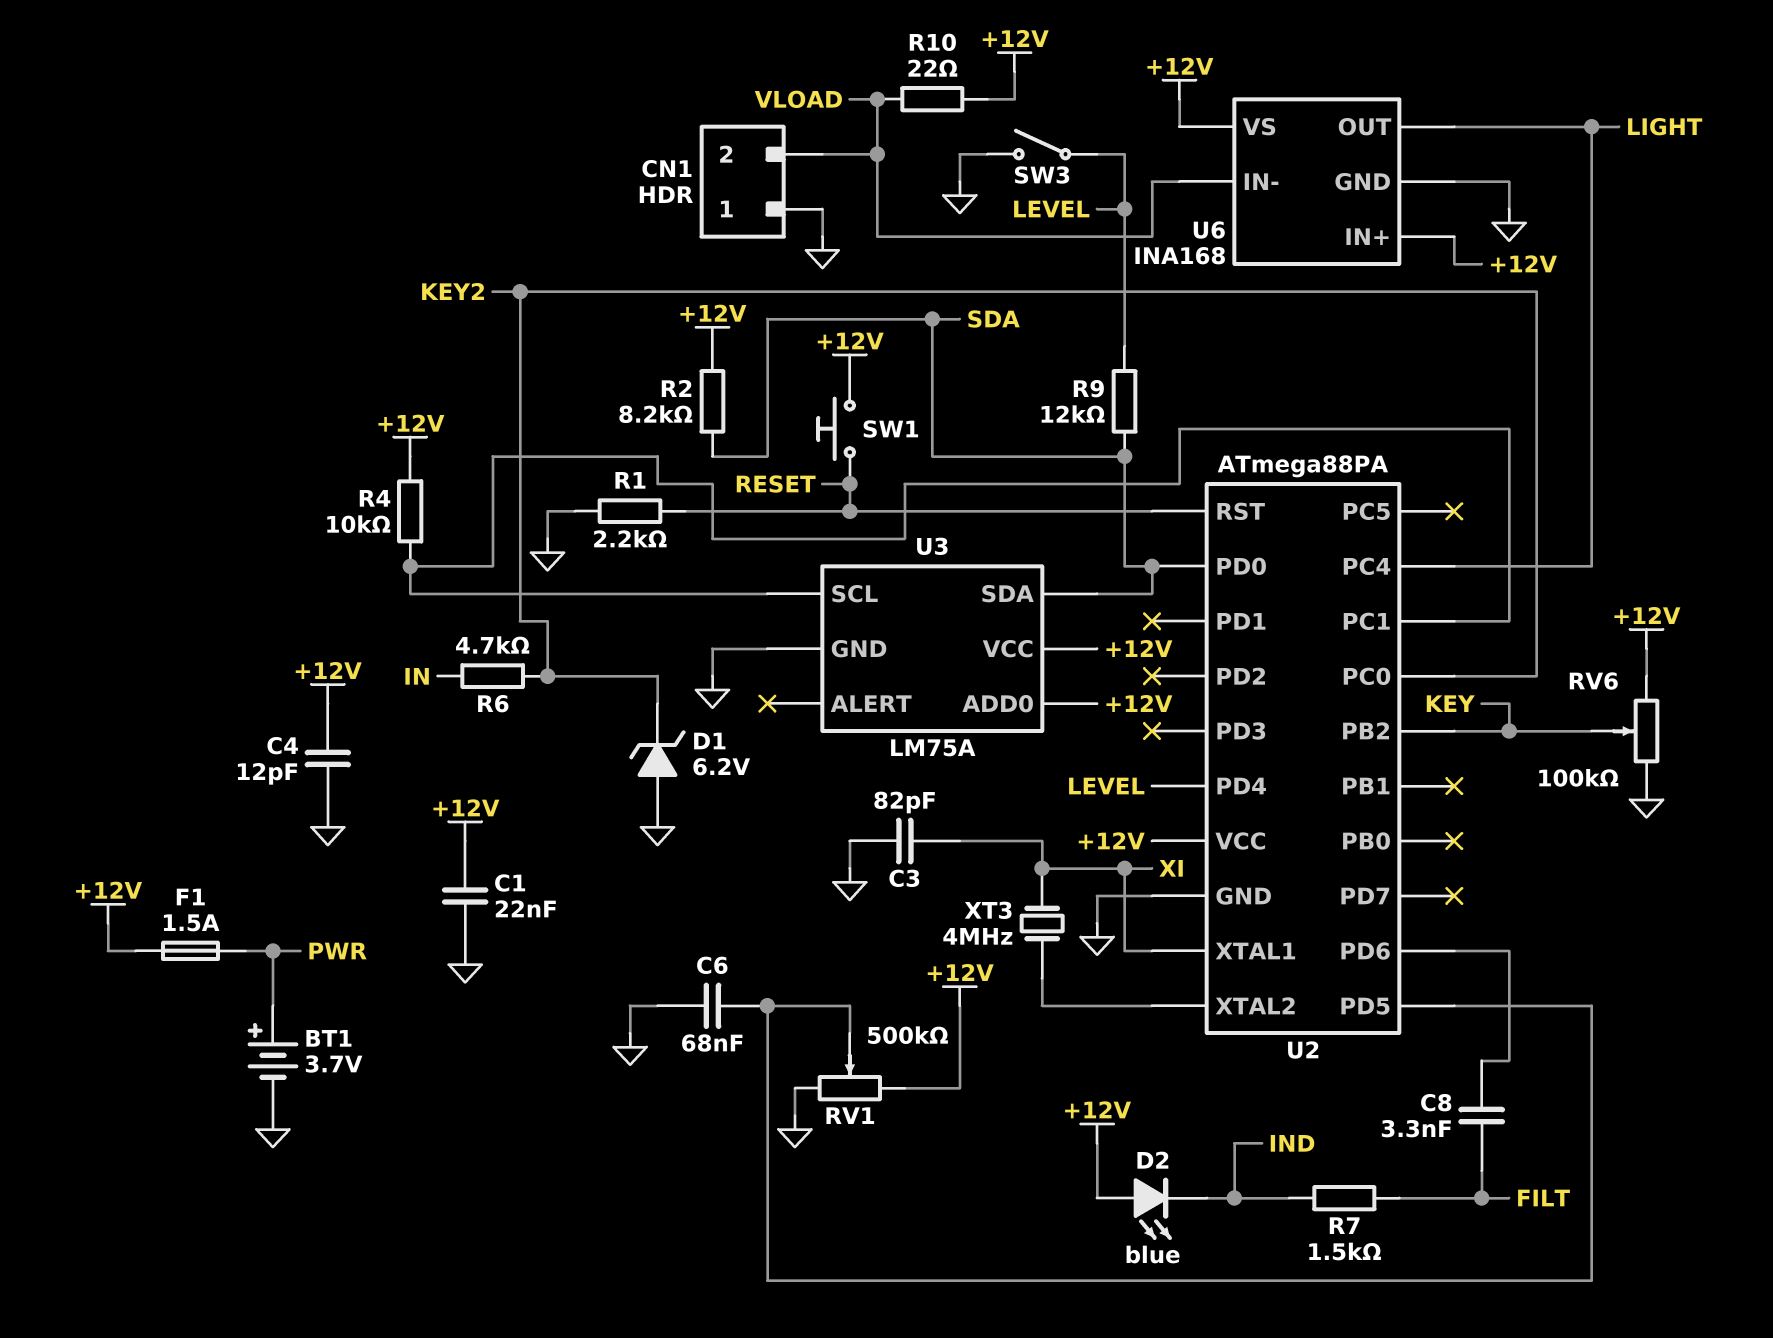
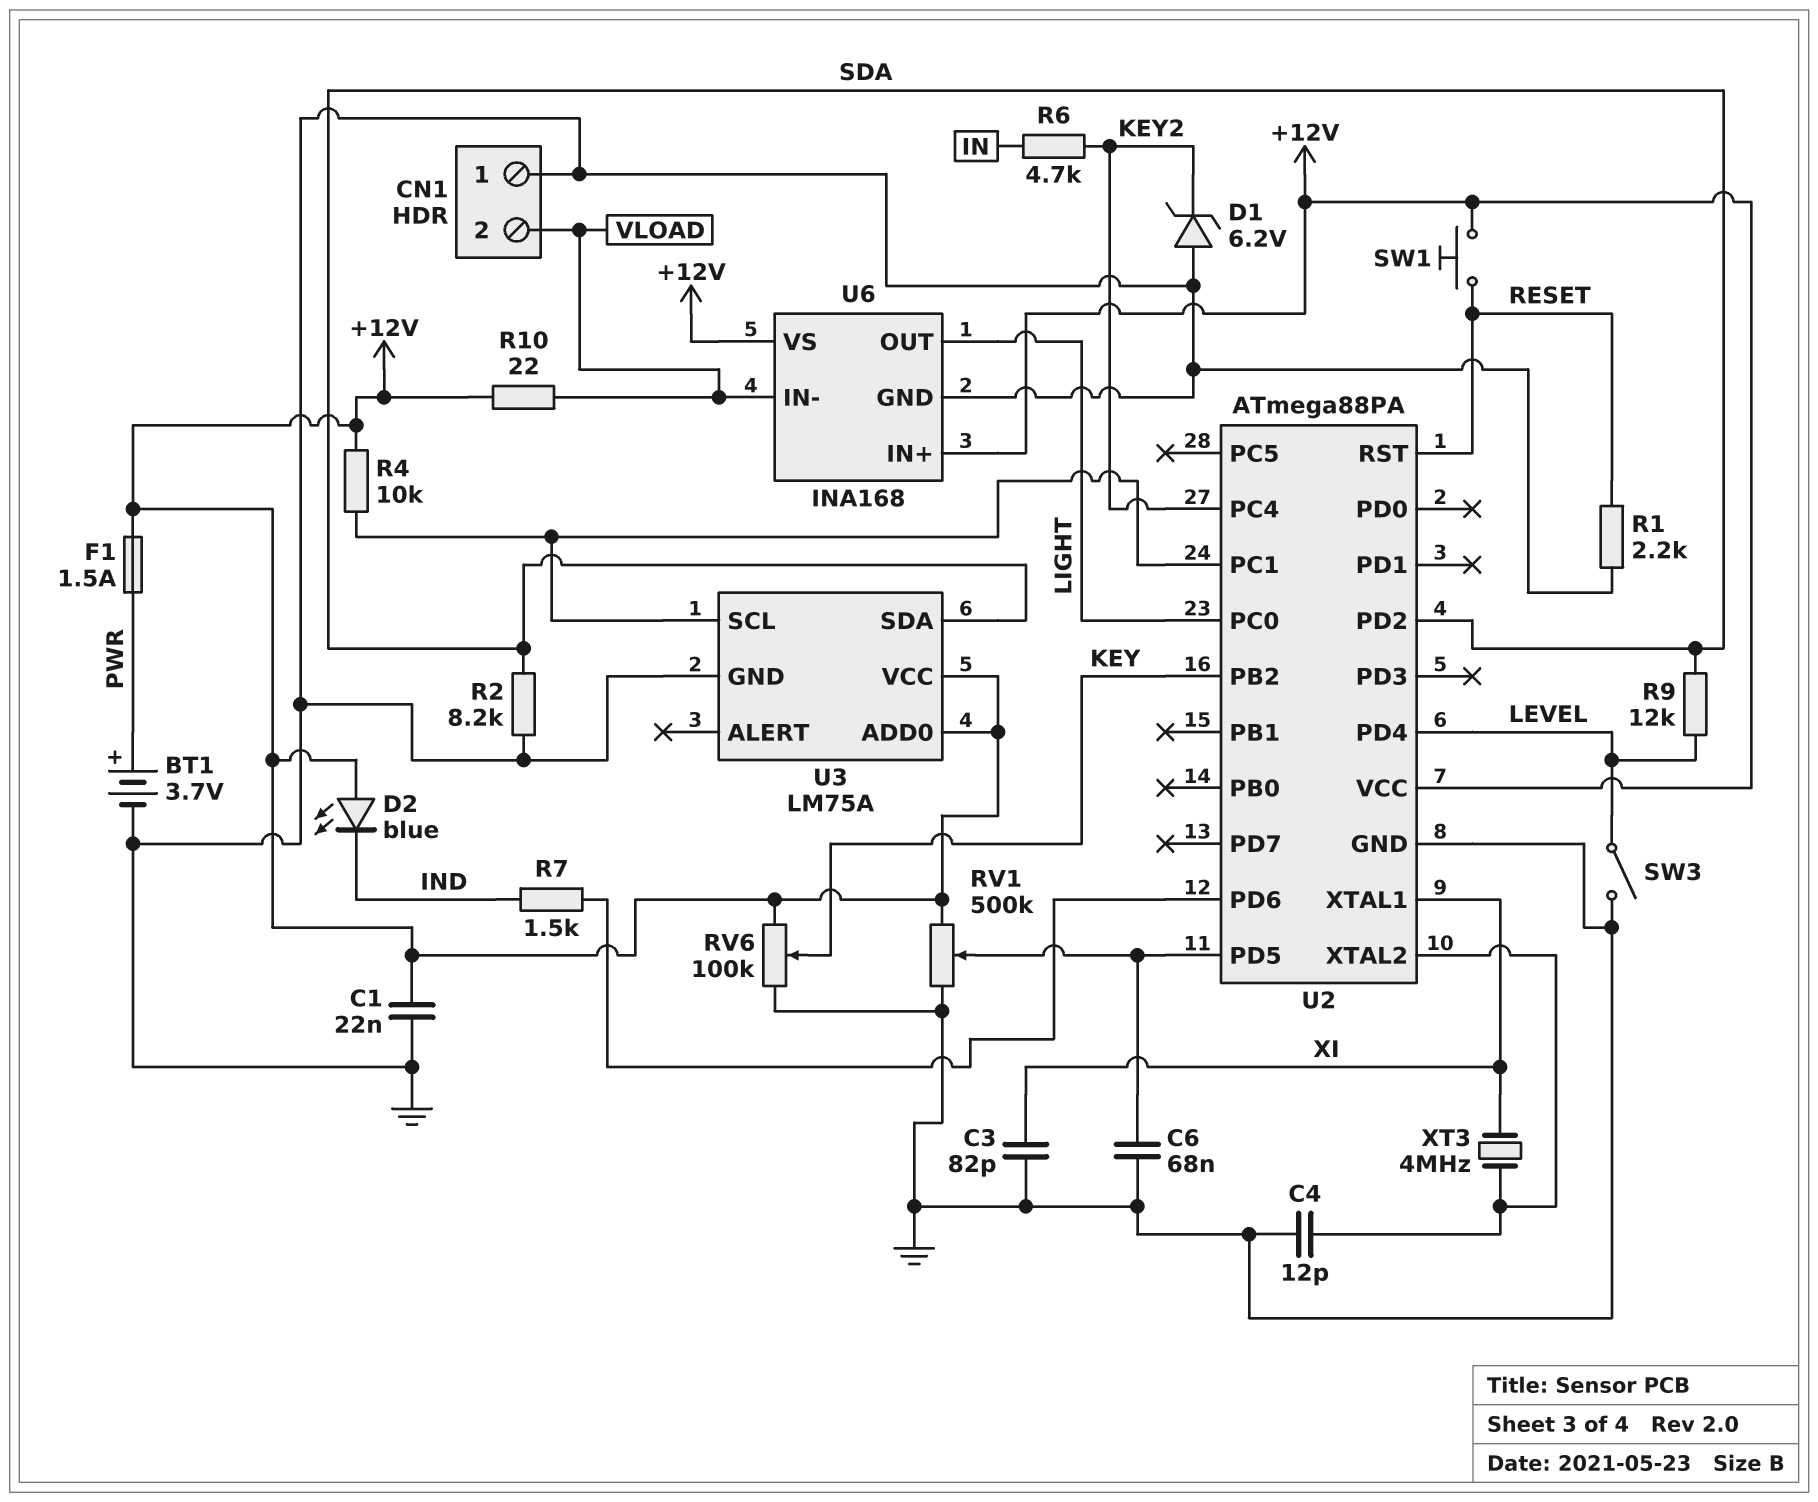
C4: 12pF (+12V, GND) -> 12pF (GND, U2/XTAL2)
C8: 3.3nF (FILT, U2/PD6) -> none
R2: 8.2k (+12V, SDA) -> 8.2k (GND, SDA)
R7: 1.5k (FILT, IND) -> 1.5k (IND, U2/PD6)
U2 pin PC0: KEY2 -> LIGHT
U2 pin PC4: LIGHT -> KEY2
U2 pin PD0: SDA -> none
U2 pin PD2: none -> SDA

